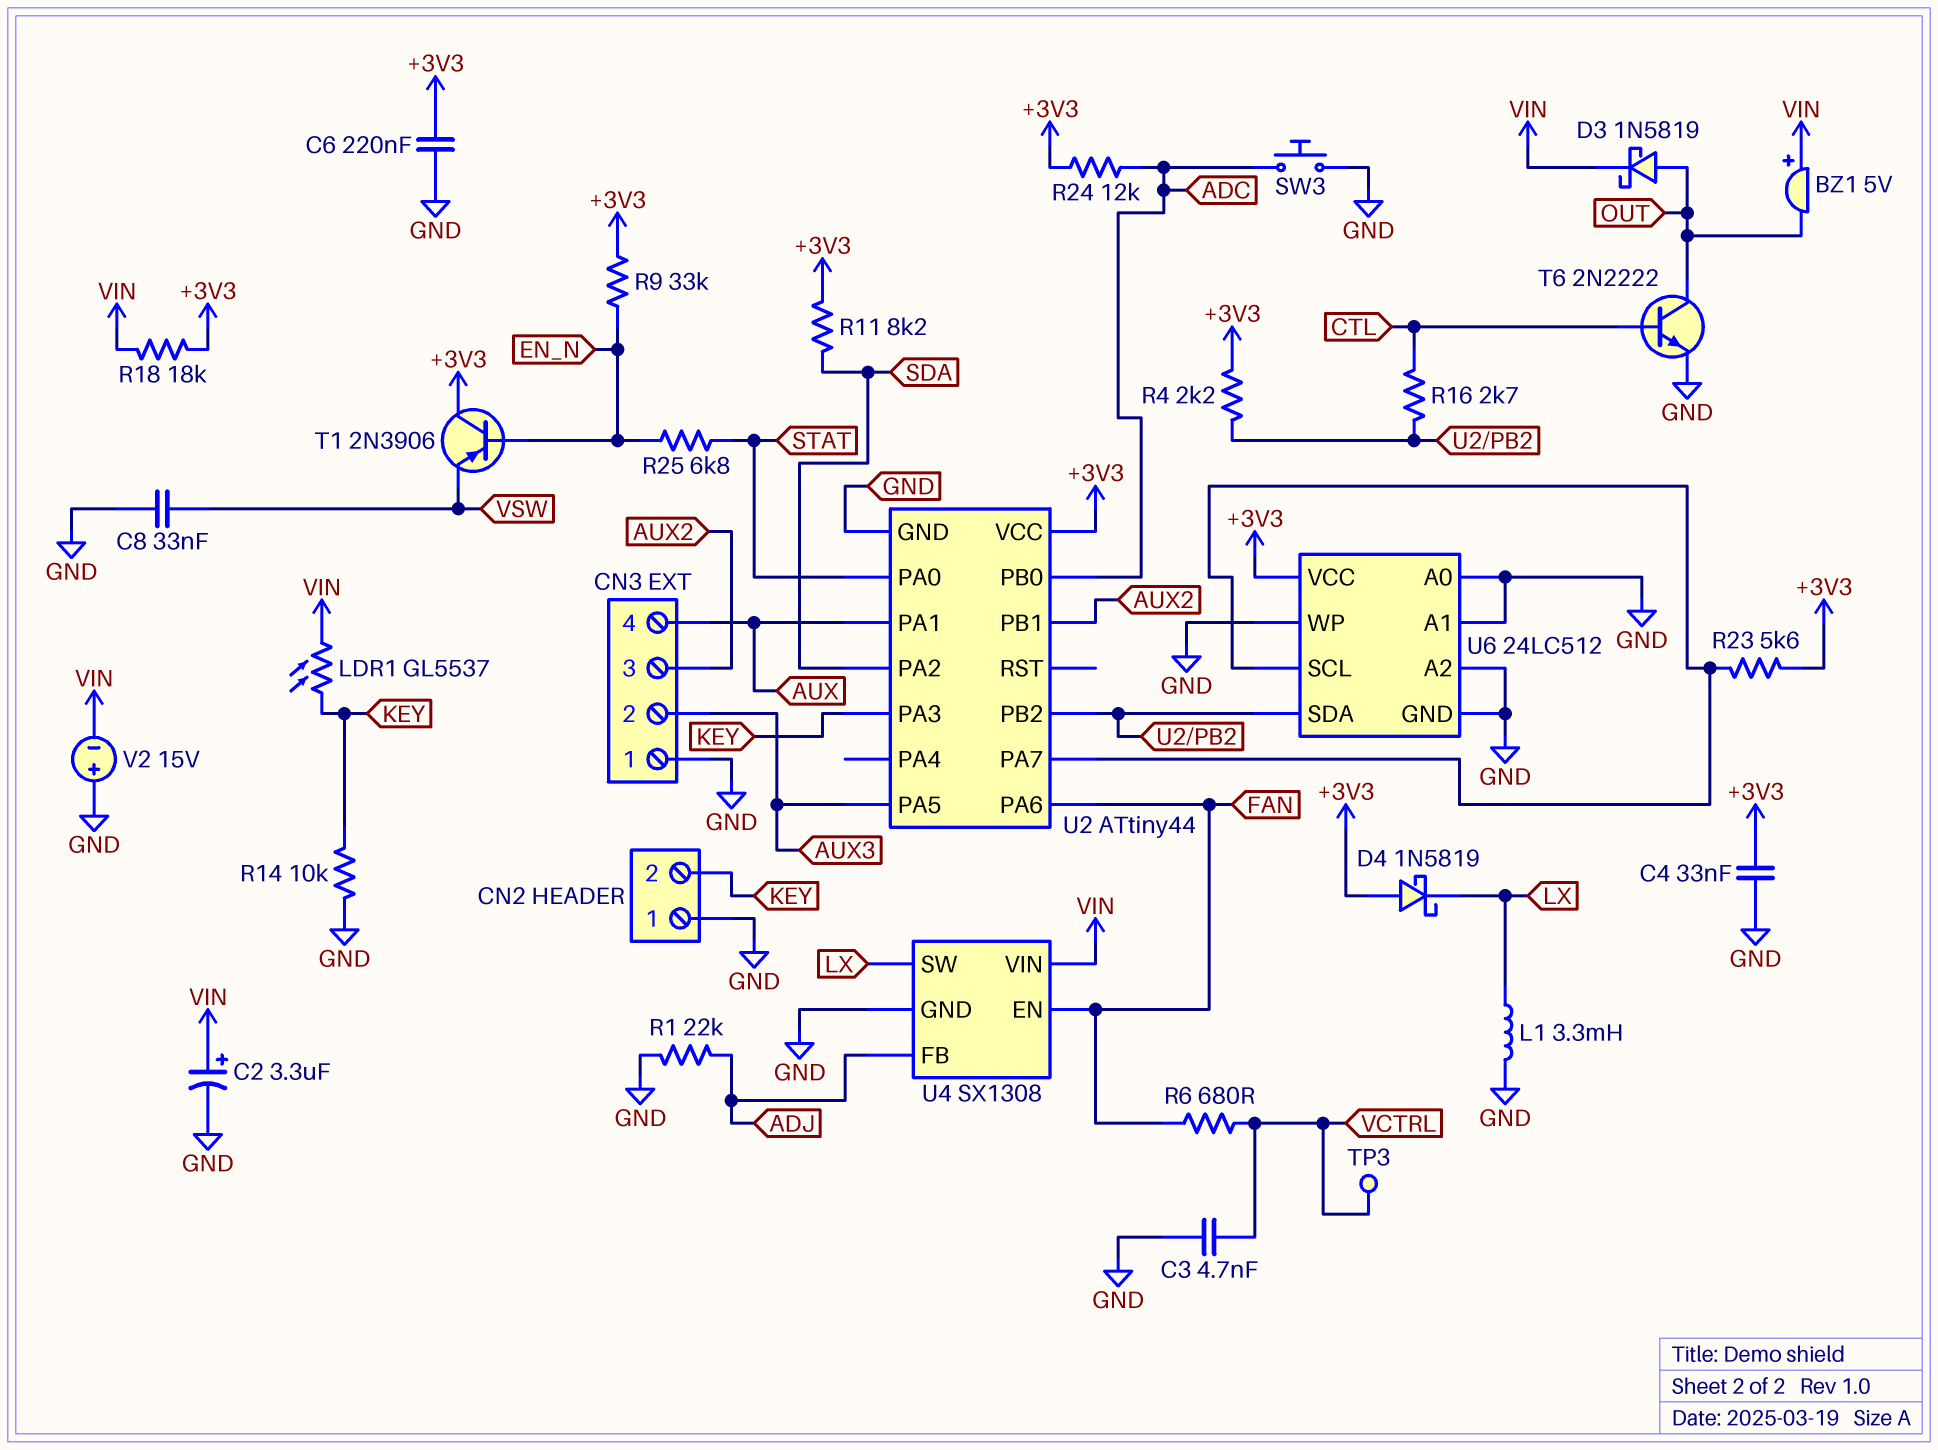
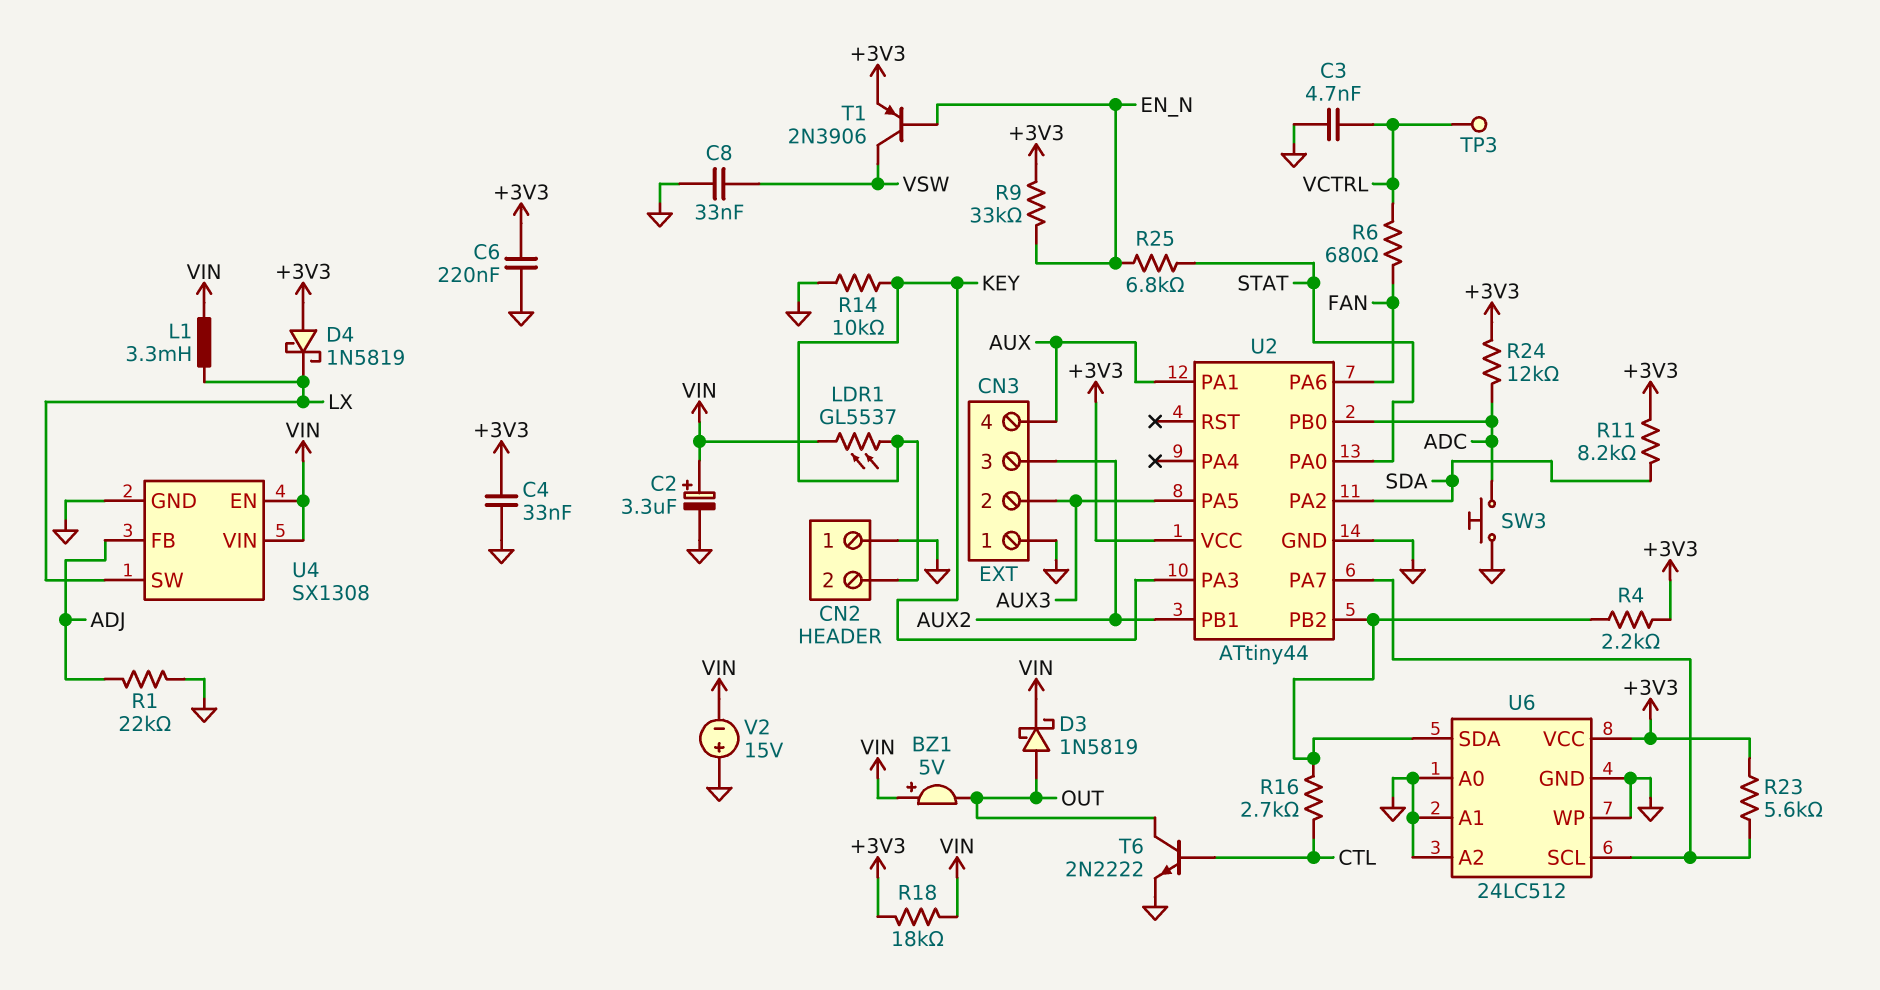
L1: 3.3mH (GND, LX) -> 3.3mH (LX, VIN)
T1: PNP 2N3906 (B EN_N, C +3V3, E VSW) -> PNP 2N3906 (B EN_N, C VSW, E +3V3)
U4 pin EN: FAN -> VIN

